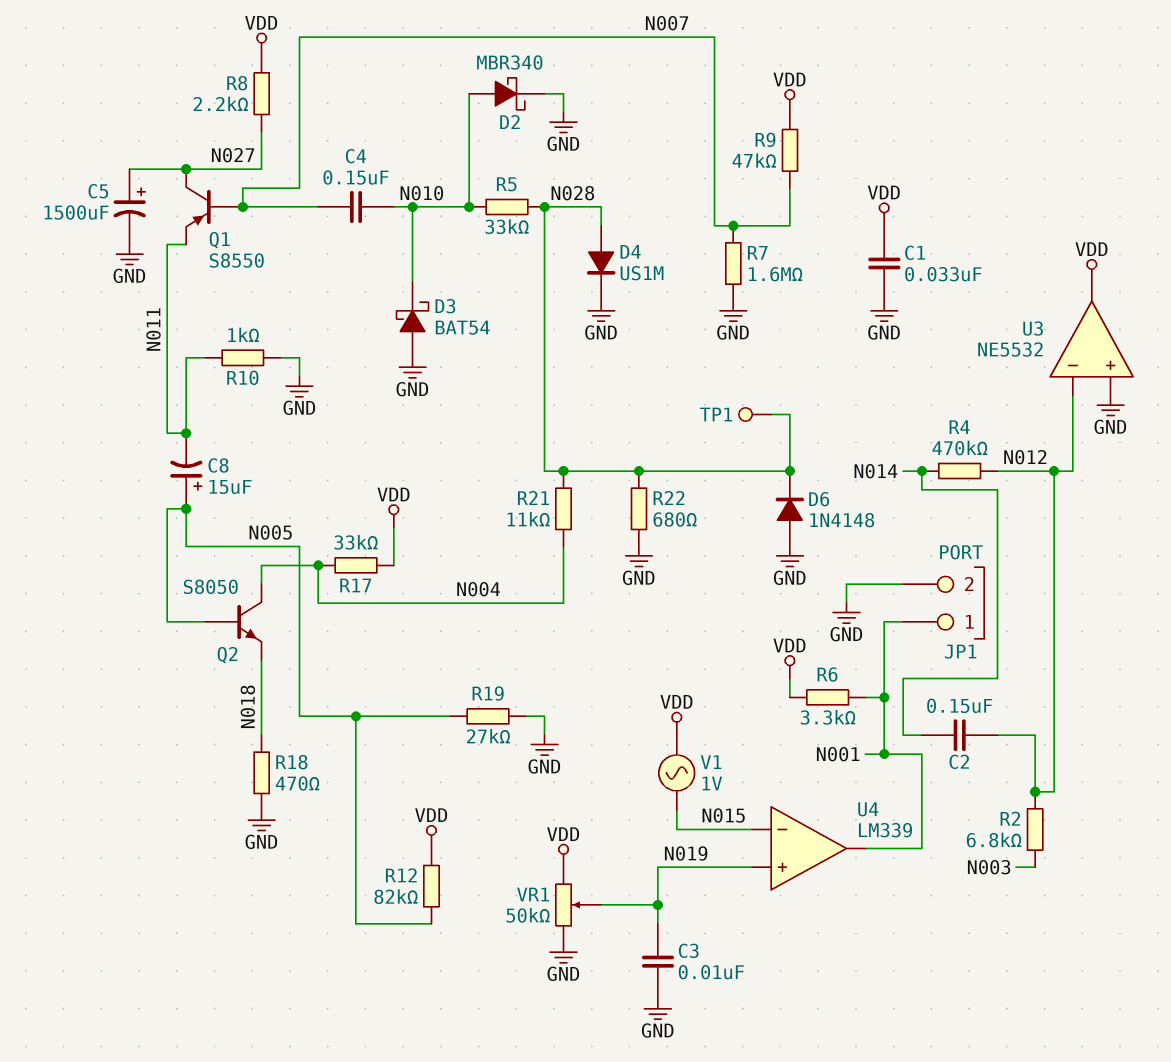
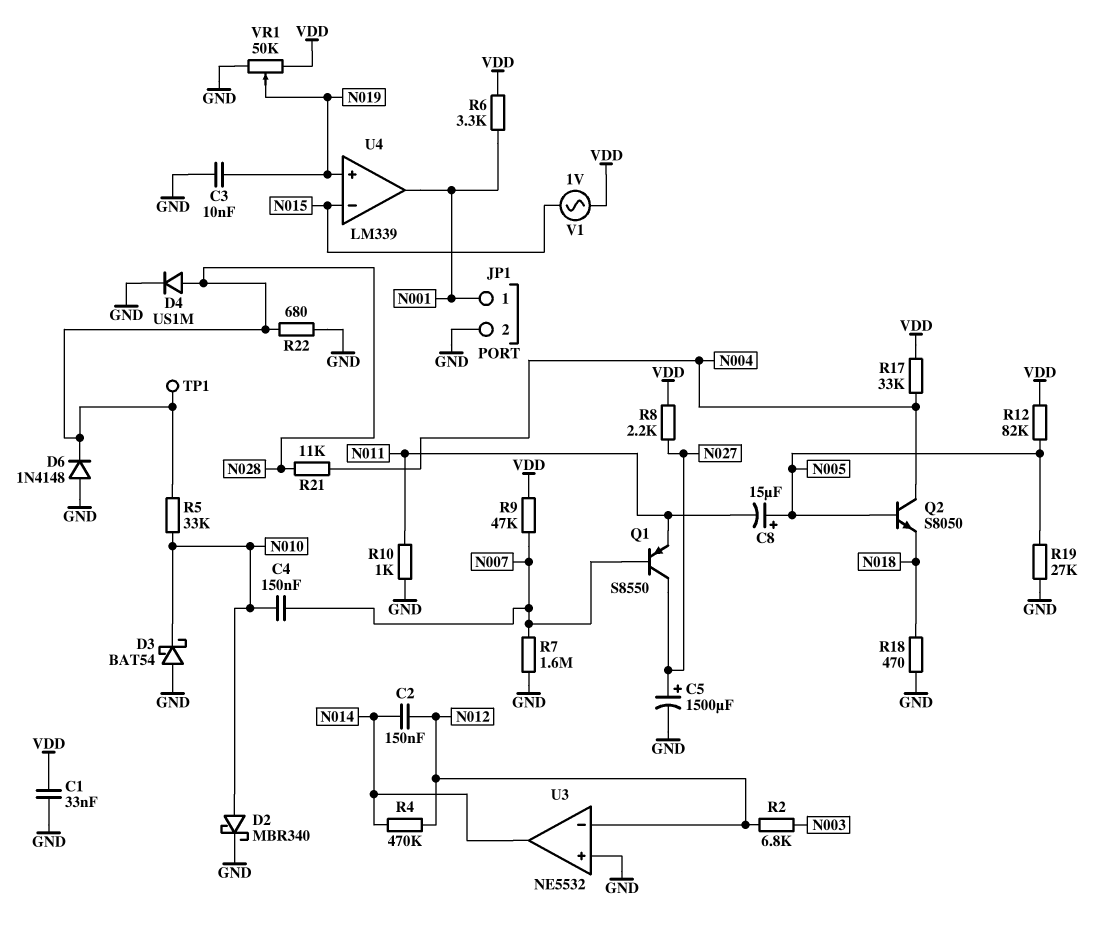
U3 pin out: VDD -> N014

